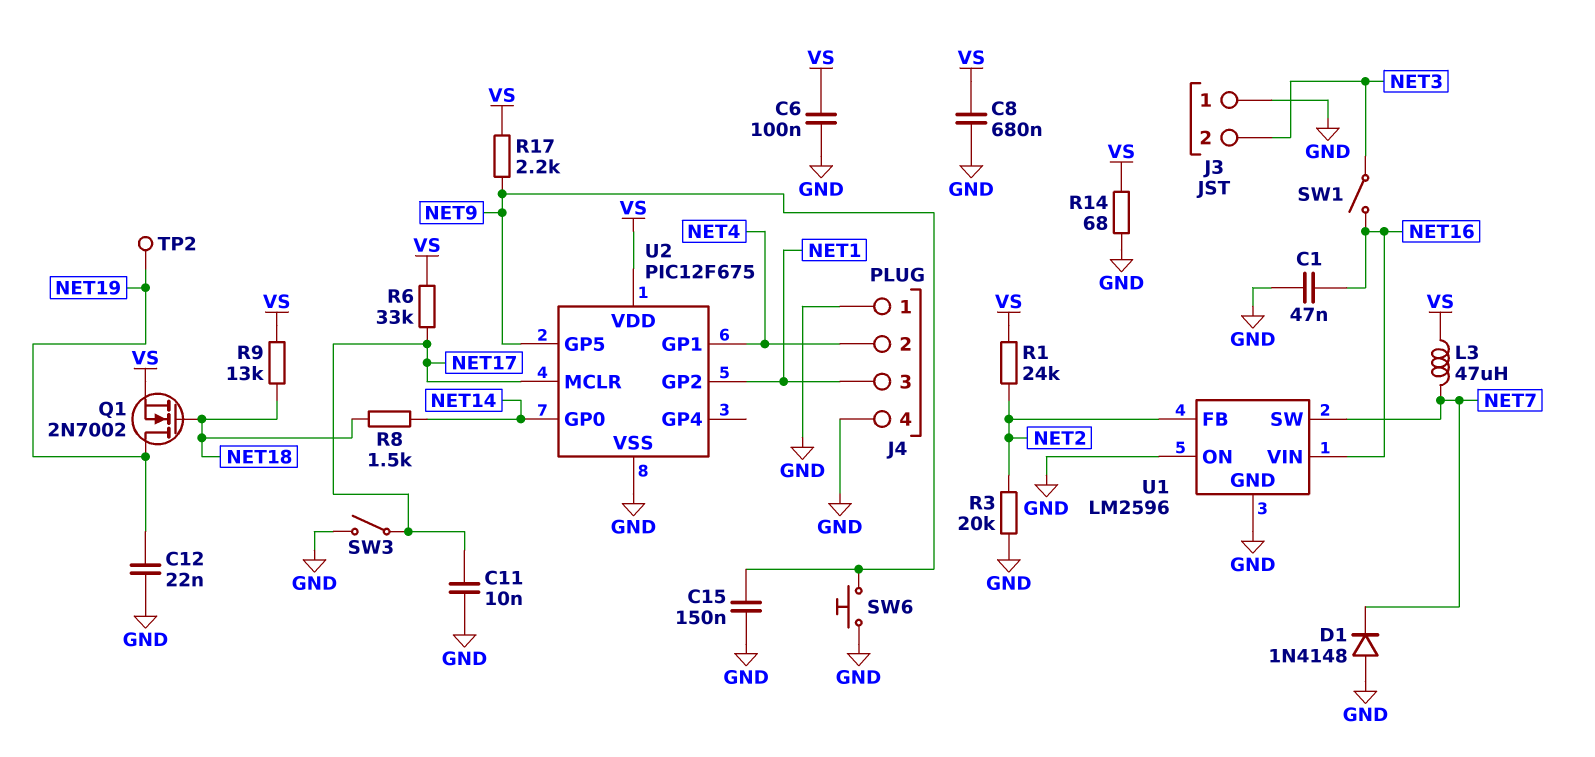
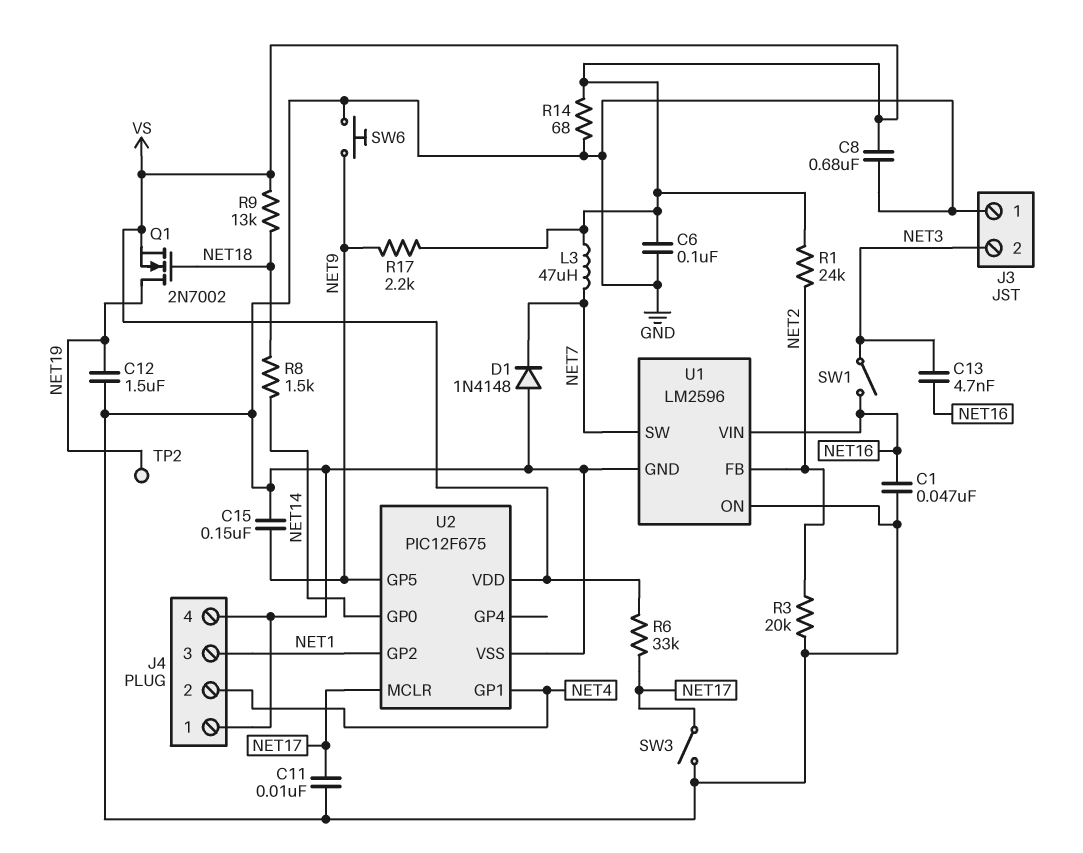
C12: 22nF (GND, NET19) -> 1.5uF (GND, NET19)
C13: none -> 4.7nF (NET3, NET16)

